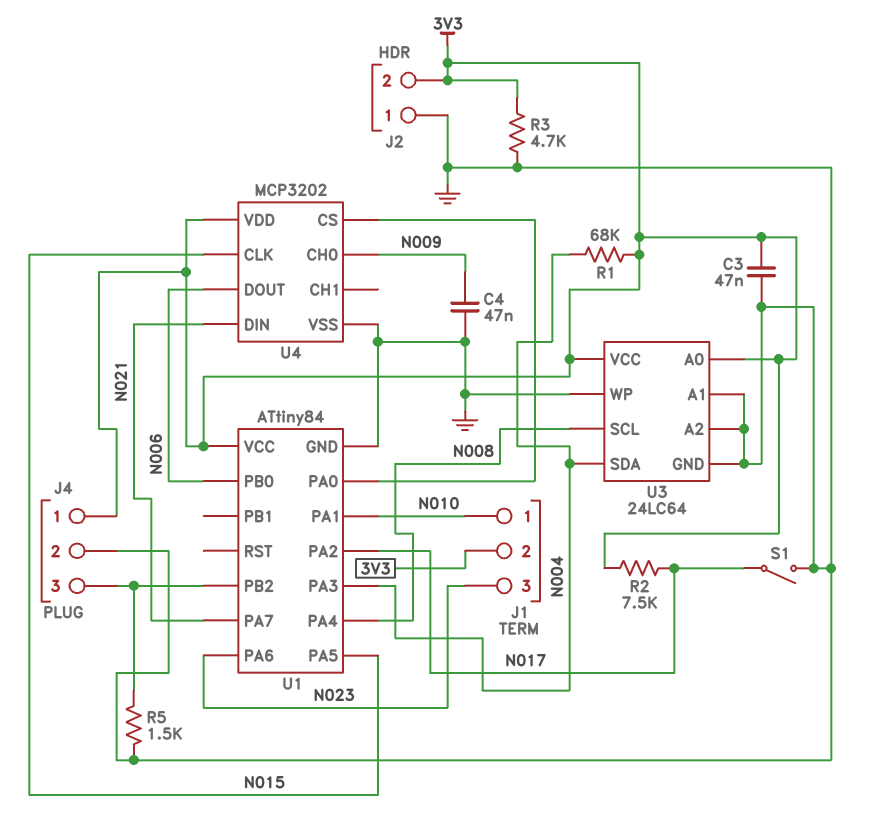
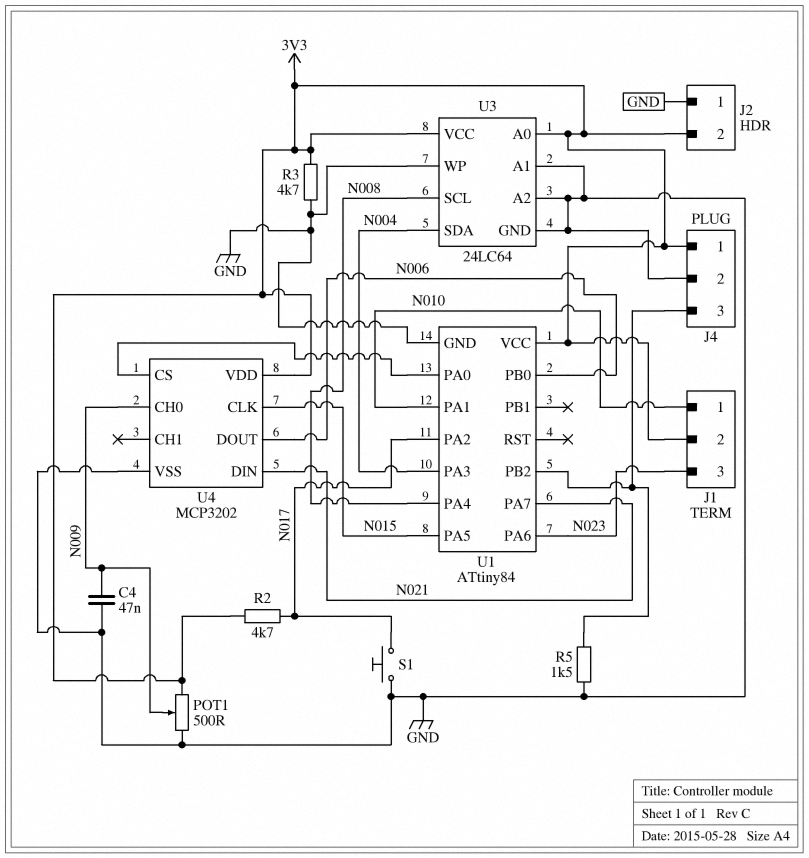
C3: 47nF (3V3, GND) -> none
POT1: none -> 500 (3V3, GND, wiper N009)
R1: 68k (3V3, N004) -> none
R2: 7.5k (3V3, N017) -> 4.7k (3V3, N017)
S1: switch (GND, N017) -> button (GND, N017)

